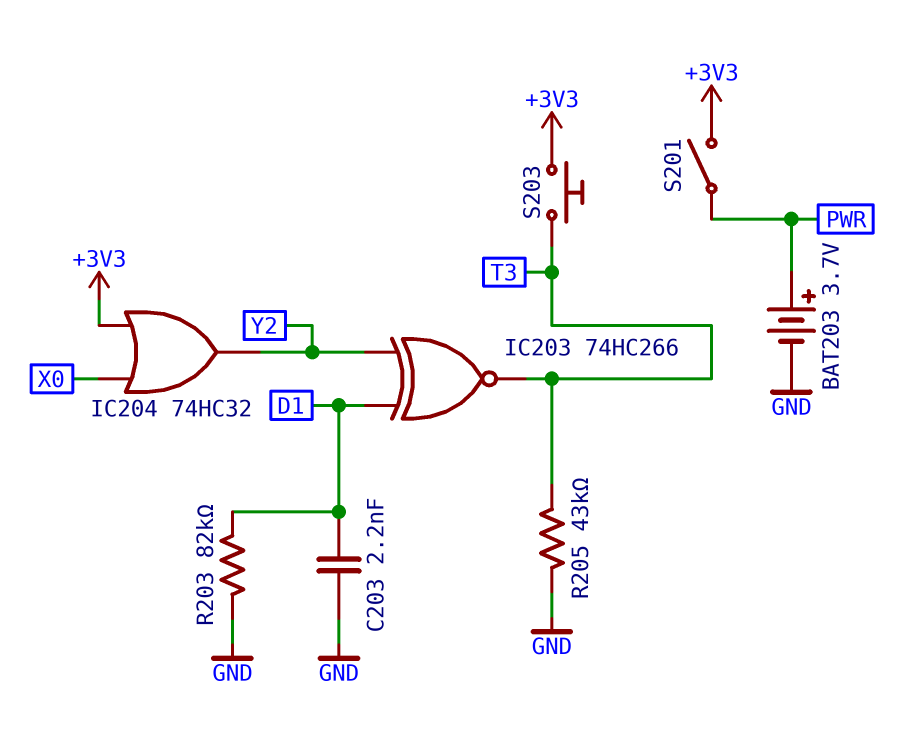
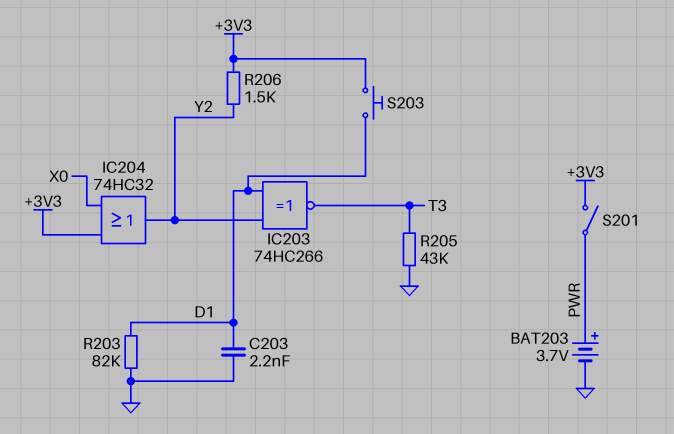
R206: none -> 1.5k (+3V3, Y2)
S203: button (+3V3, T3) -> button (+3V3, D1)

